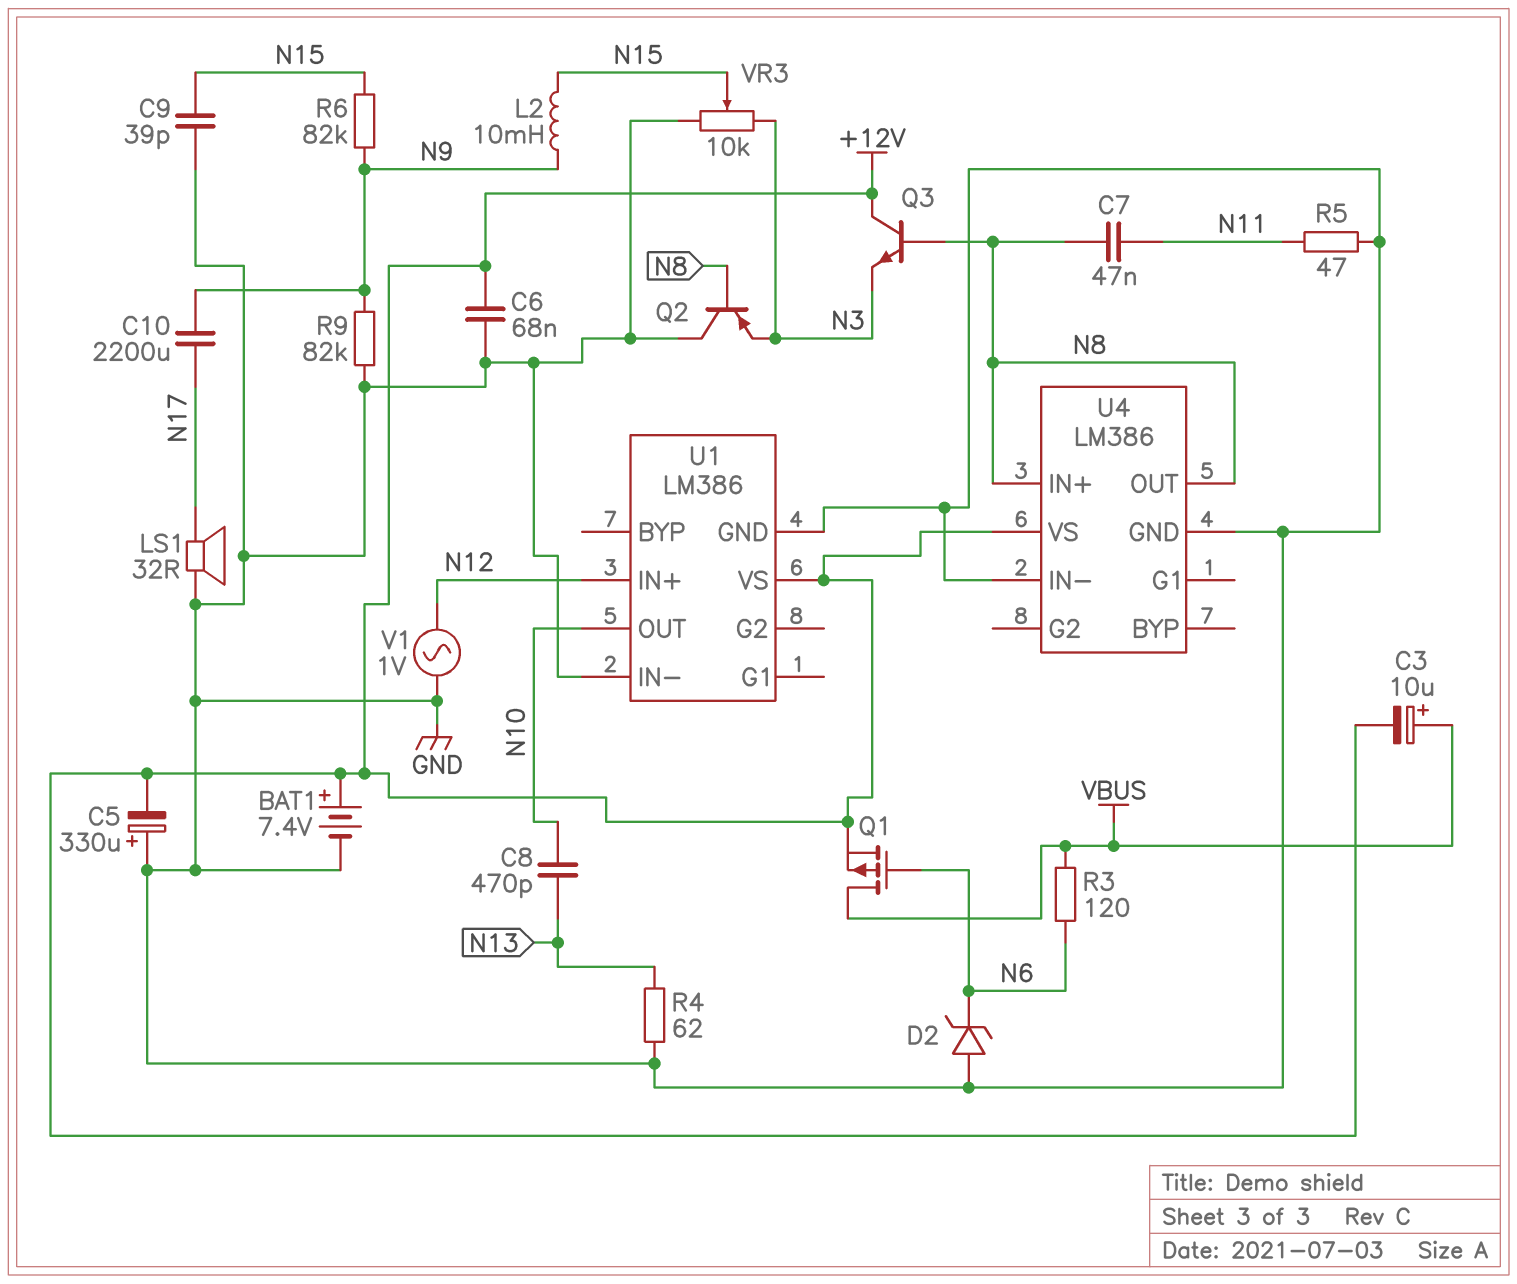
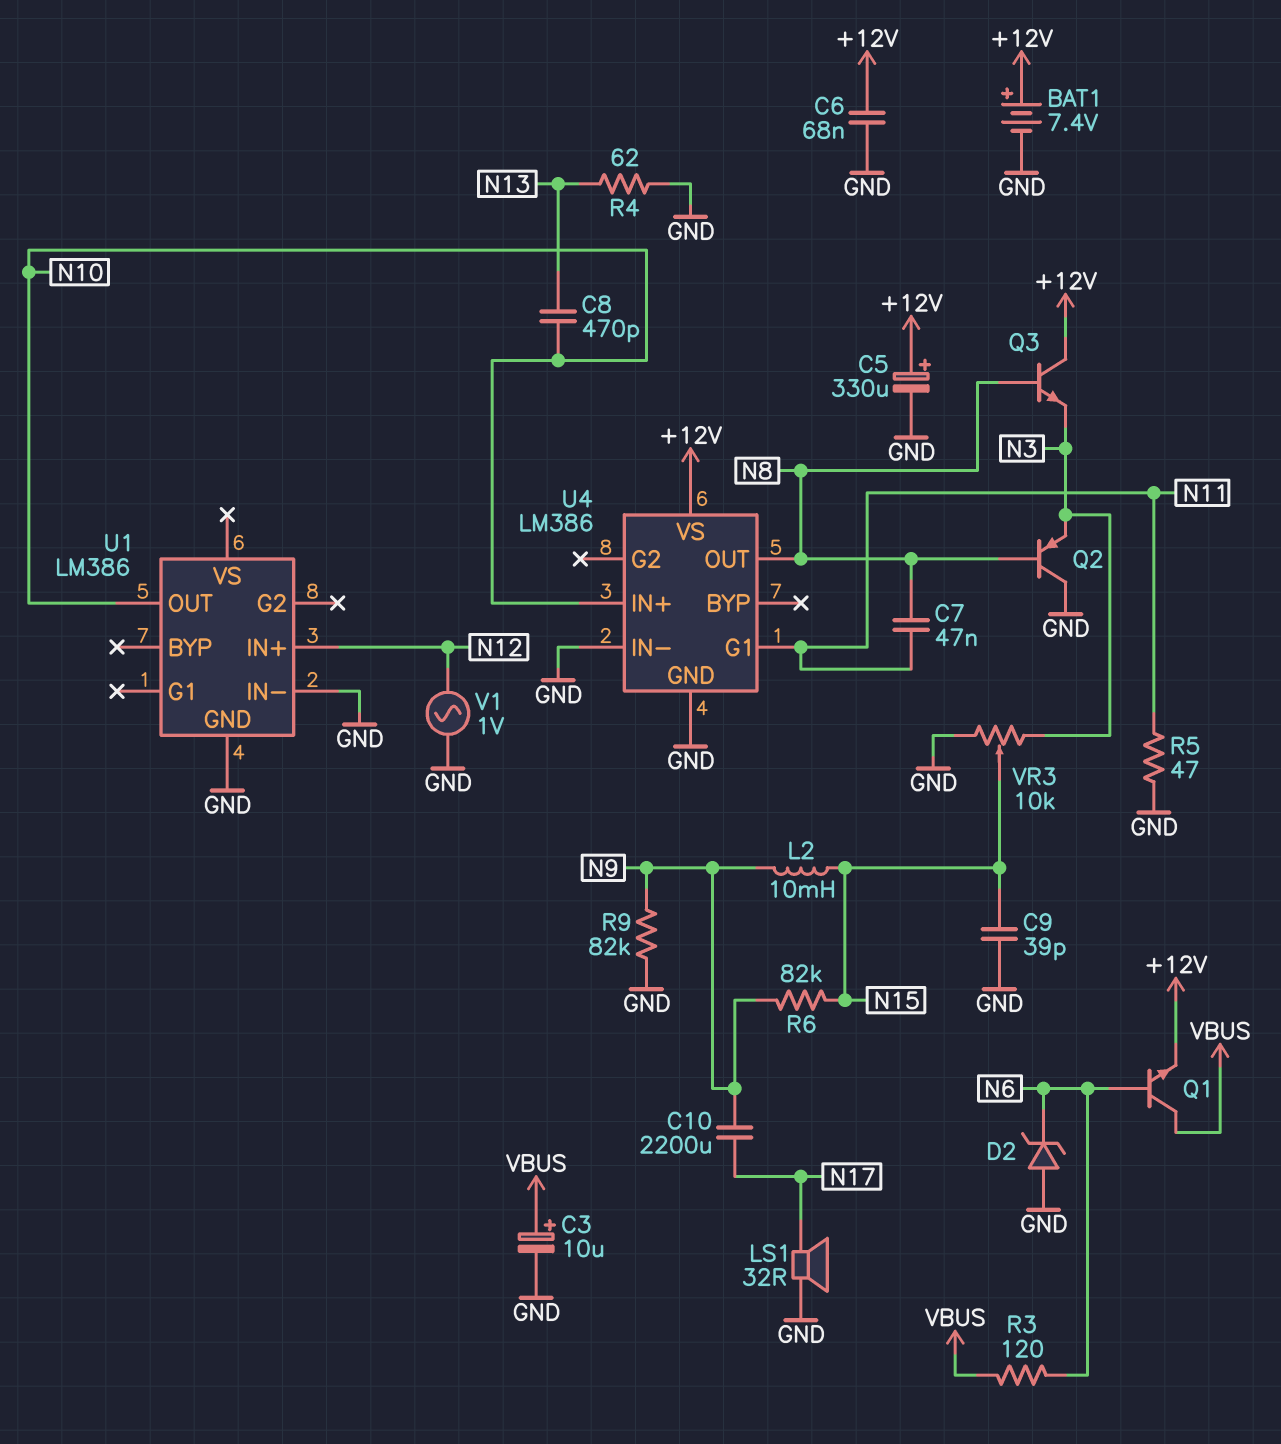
C3: 10uF (plus VBUS, minus +12V) -> 10uF (plus VBUS, minus GND)
C5: 330uF (plus GND, minus +12V) -> 330uF (plus +12V, minus GND)
Q1: PMOS (G N6, D VBUS, S +12V) -> NPN (B N6, C VBUS, E +12V)
U1 pin VS: +12V -> none
U4 pin G1: none -> N11
U4 pin IN+: N8 -> N10

